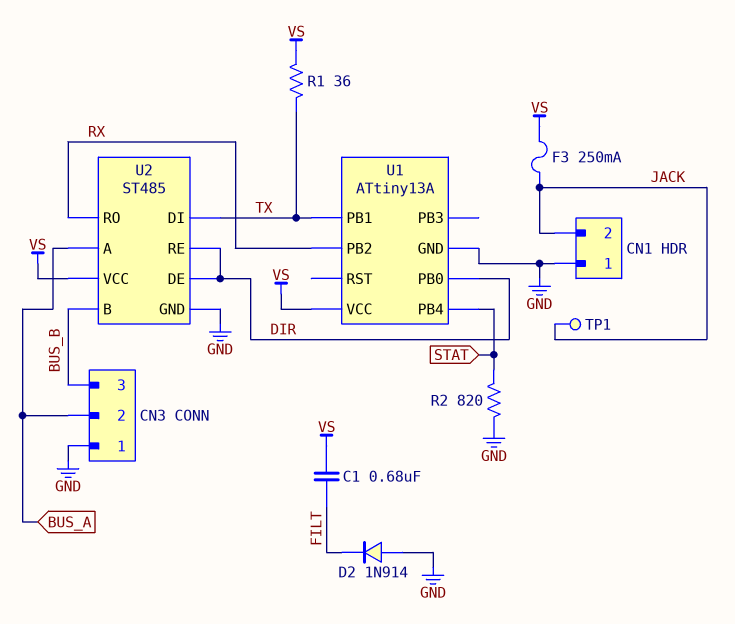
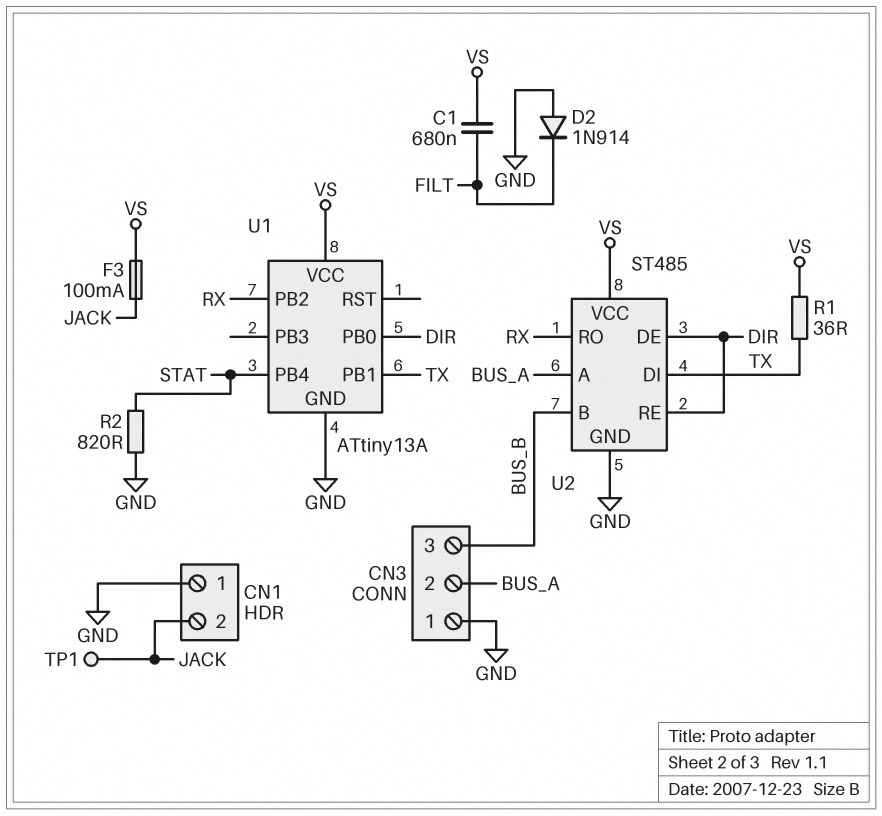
F3: 250mA (JACK, VS) -> 100mA (JACK, VS)

